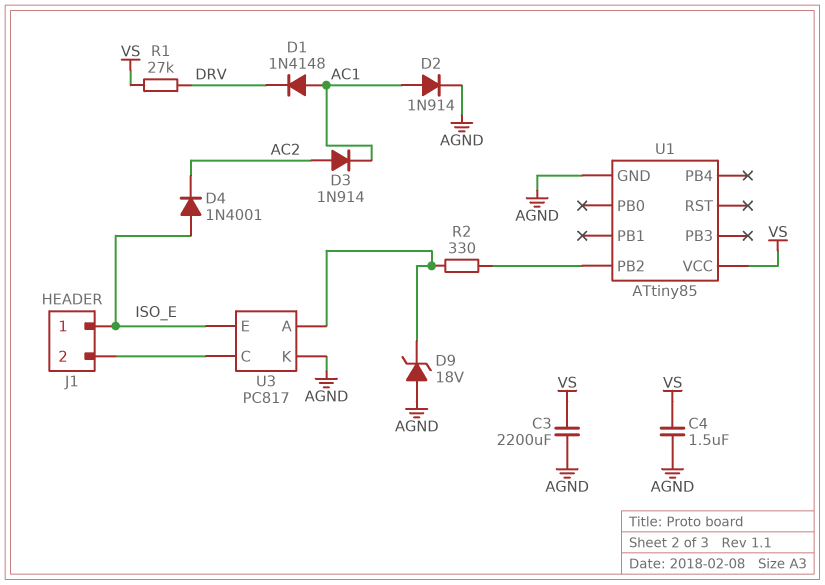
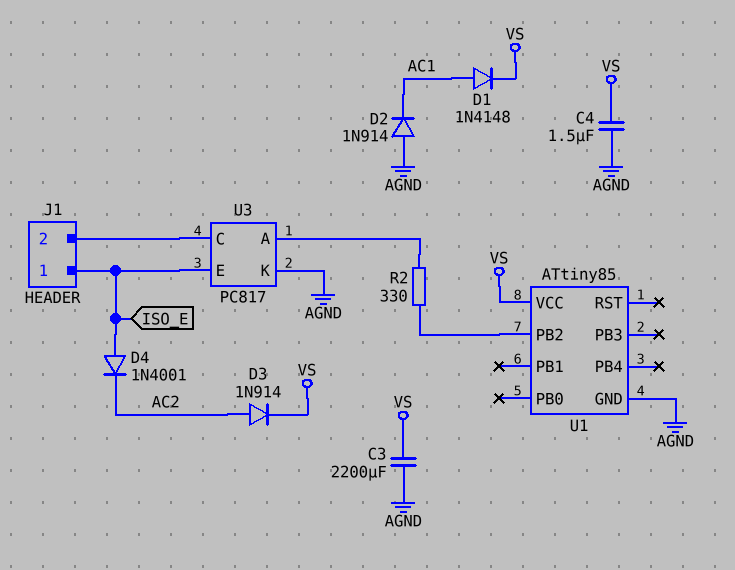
D1: diode 1N4148 (A AC1, K DRV) -> diode 1N4148 (A AC1, K VS)
D2: diode 1N914 (A AC1, K AGND) -> diode 1N914 (A AGND, K AC1)
D3: diode 1N914 (A AC2, K AC1) -> diode 1N914 (A AC2, K VS)
D9: zener 18V (A AGND, K U3/A) -> none
R1: 27k (DRV, VS) -> none

